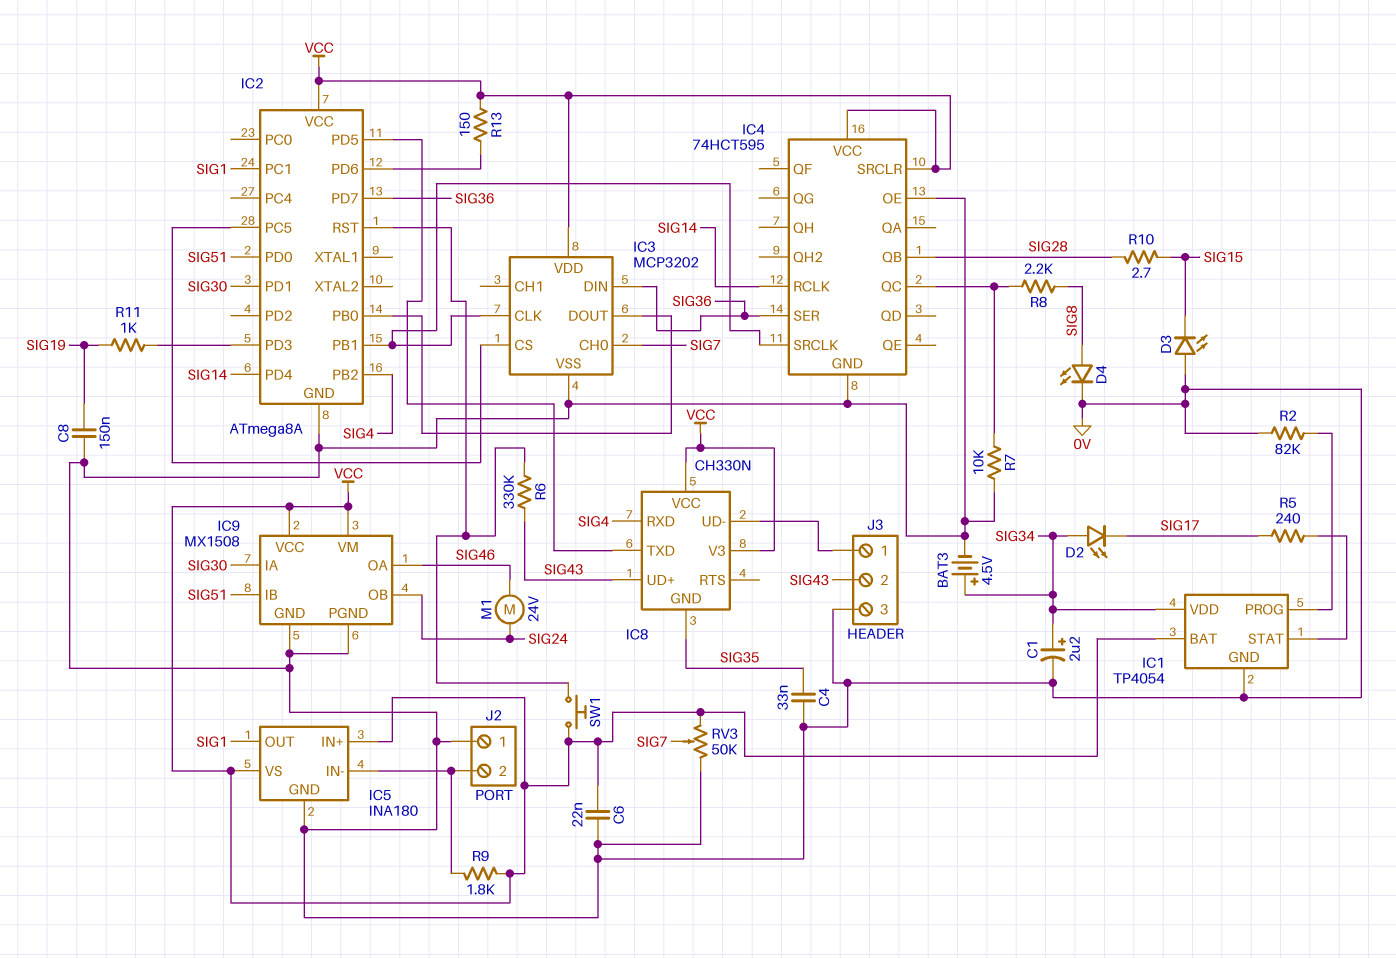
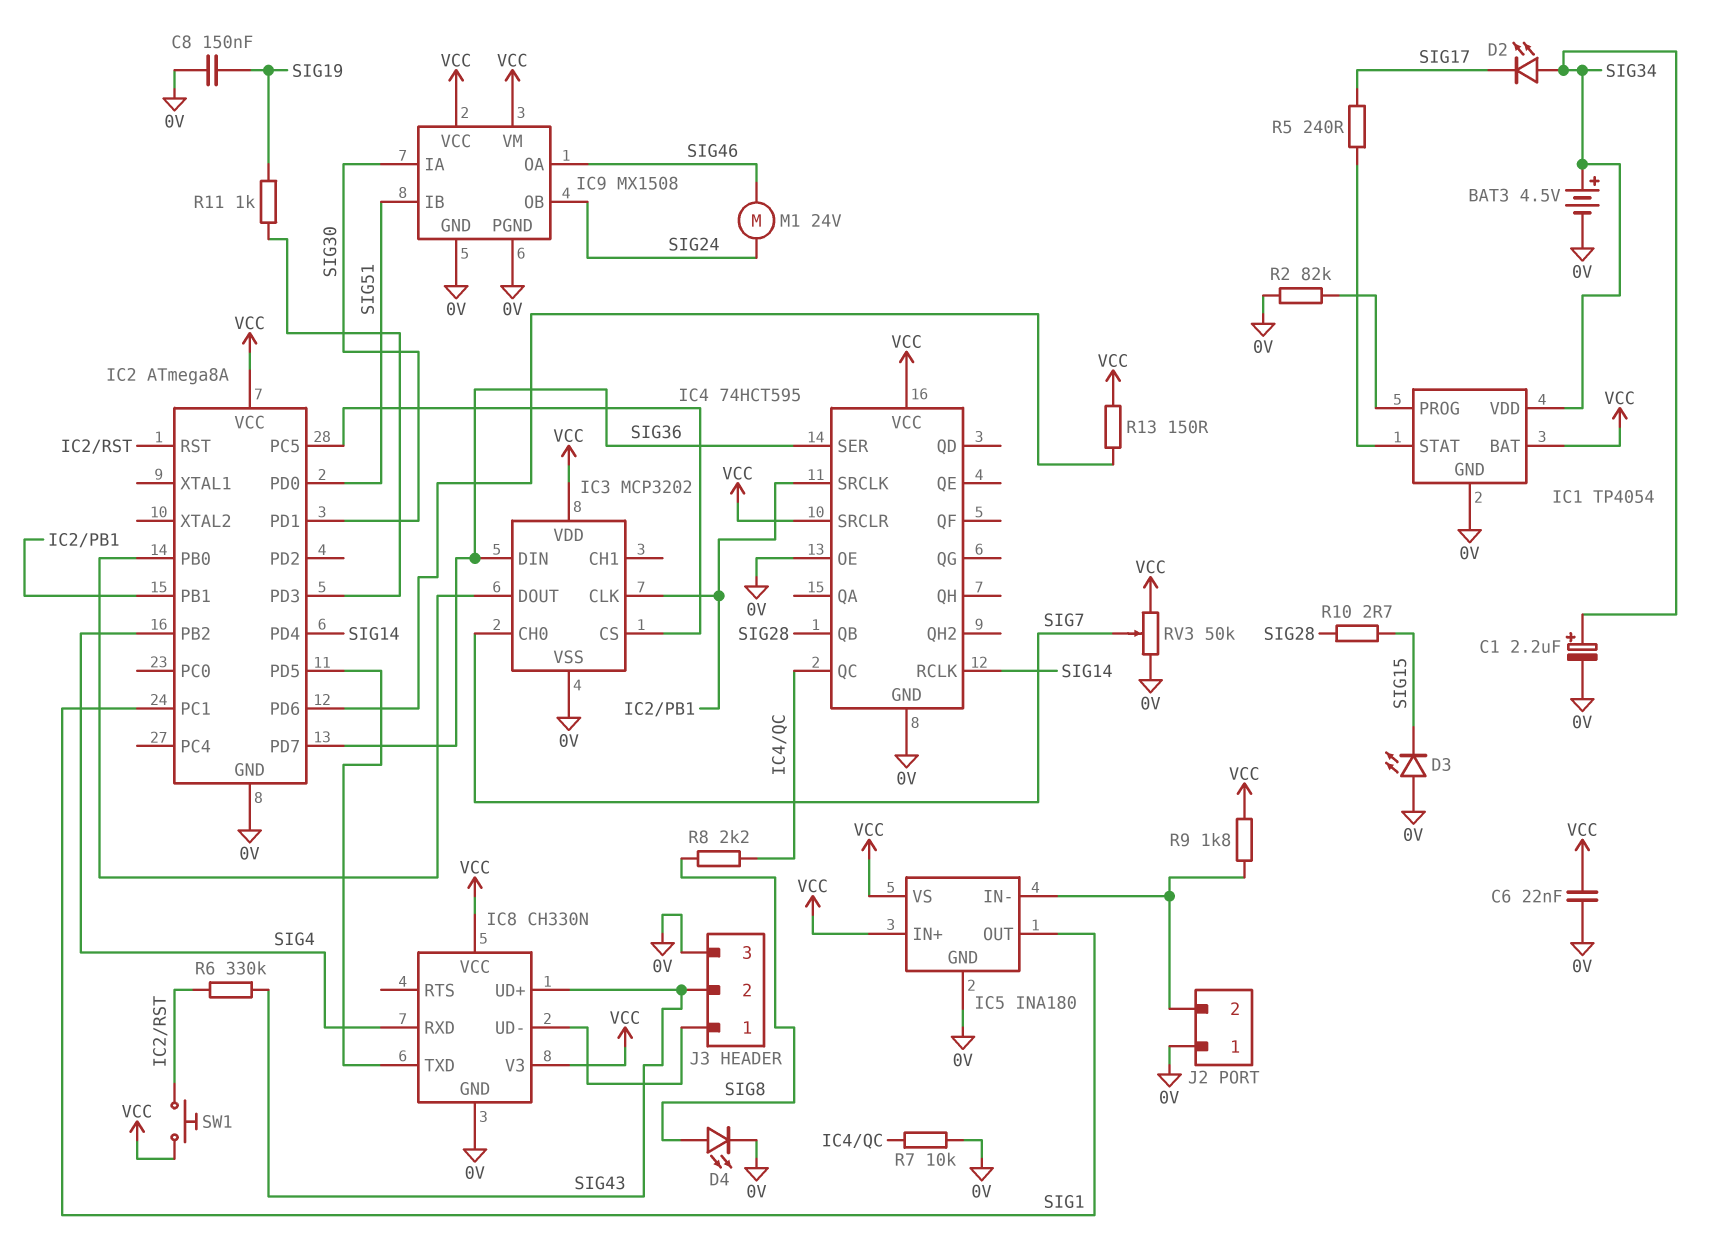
C4: 33nF (0V, SIG35) -> none
IC8 pin GND: SIG35 -> 0V

